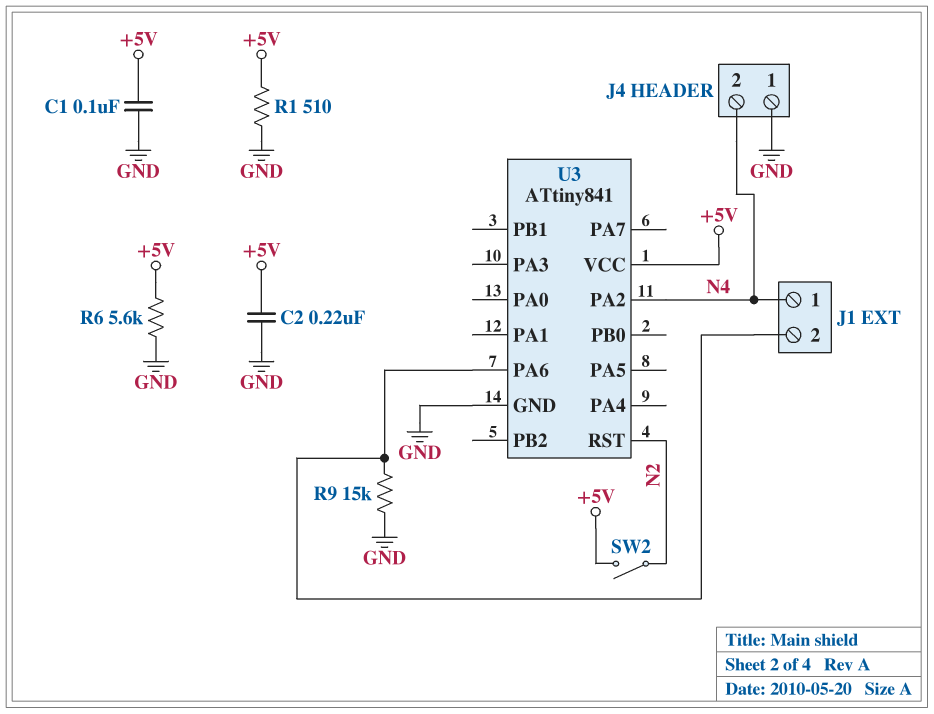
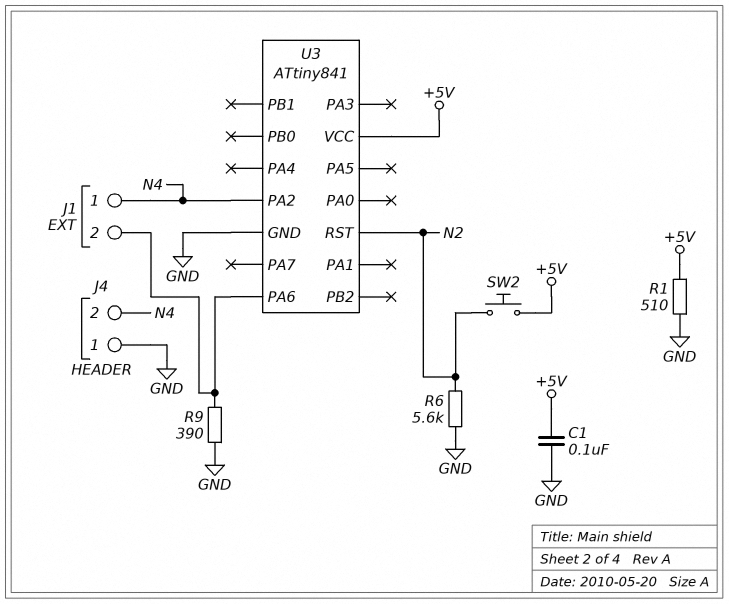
C2: 220nF (+5V, GND) -> none
R6: 5.6k (+5V, GND) -> 5.6k (GND, N2)
R9: 15k (GND, J1/2) -> 390 (GND, J1/2)
SW2: switch (+5V, N2) -> button (+5V, N2)

